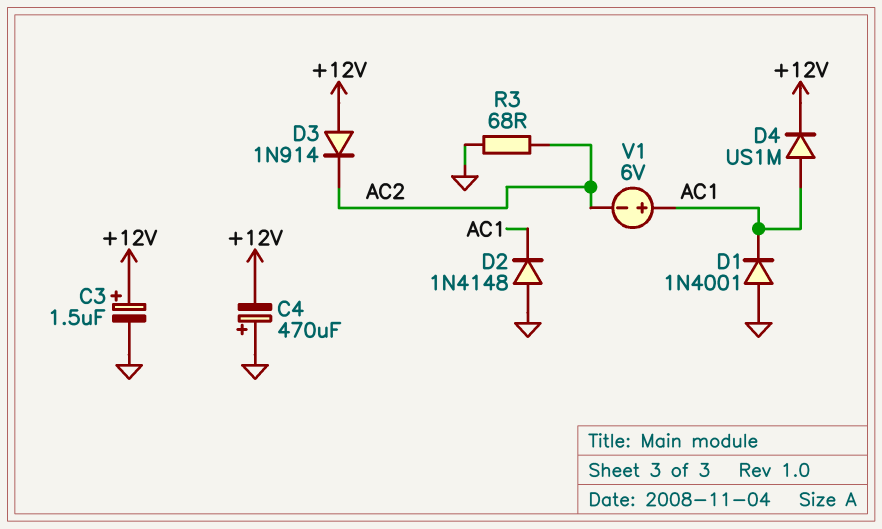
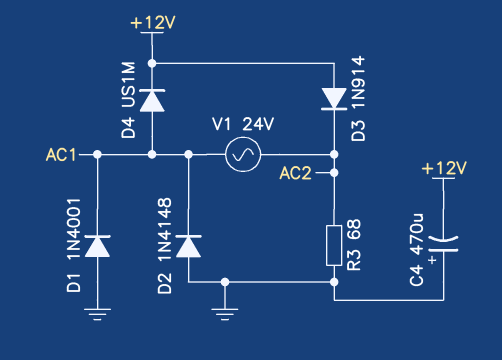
C3: 1.5uF (plus +12V, minus GND) -> none
V1: 6V (plus AC1, minus AC2) -> AC 24V (AC1, AC2)

